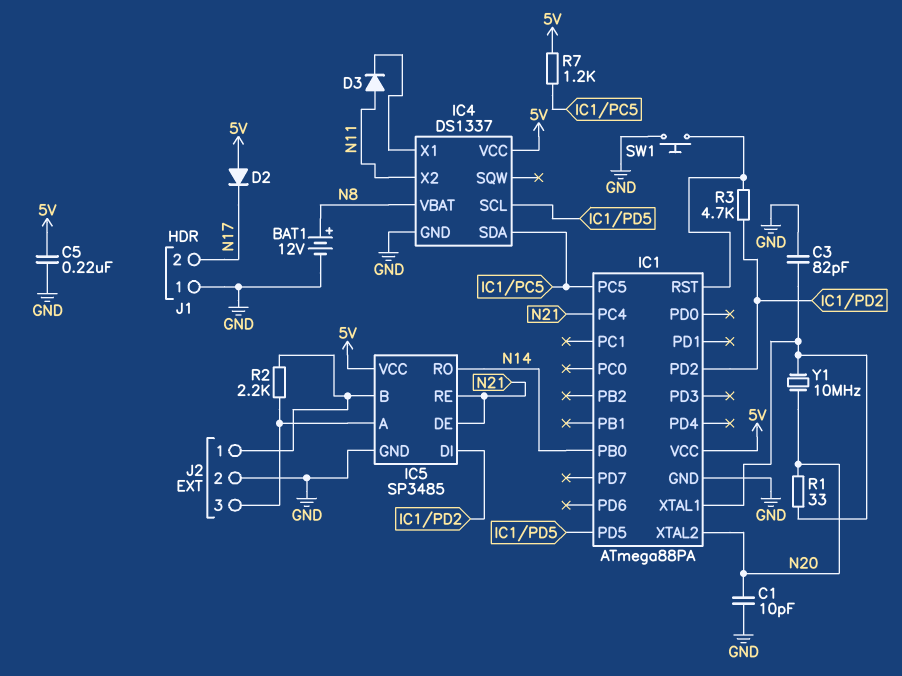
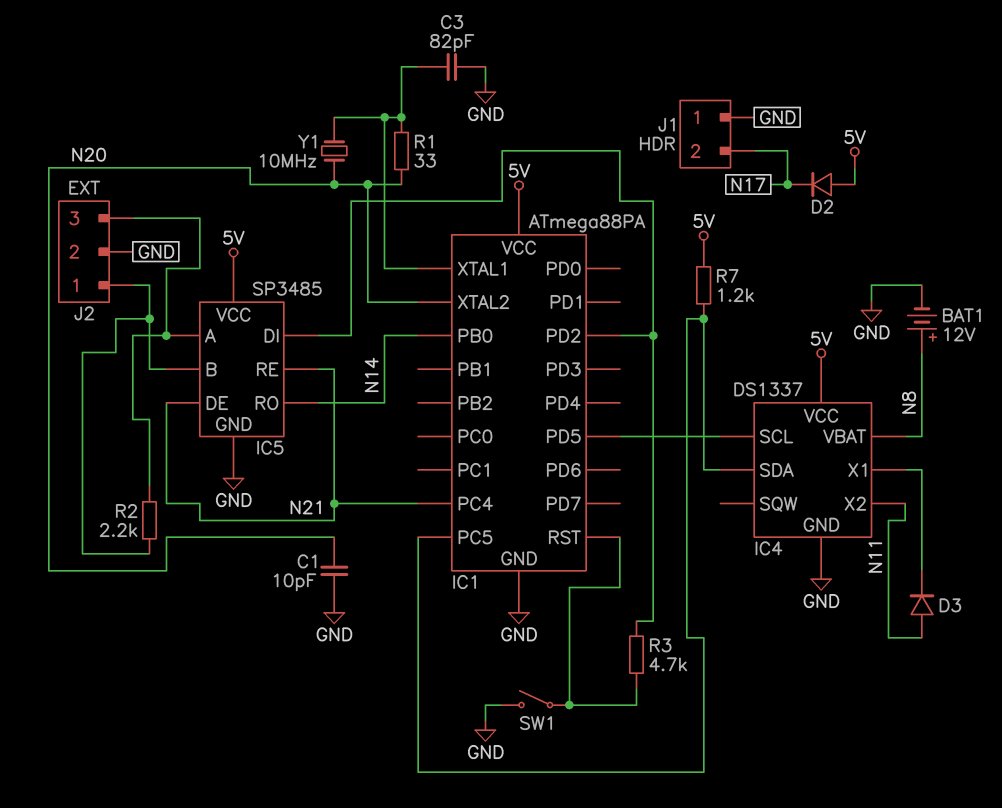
C5: 220nF (5V, GND) -> none
SW1: button (GND, IC1/RST) -> switch (GND, IC1/RST)

